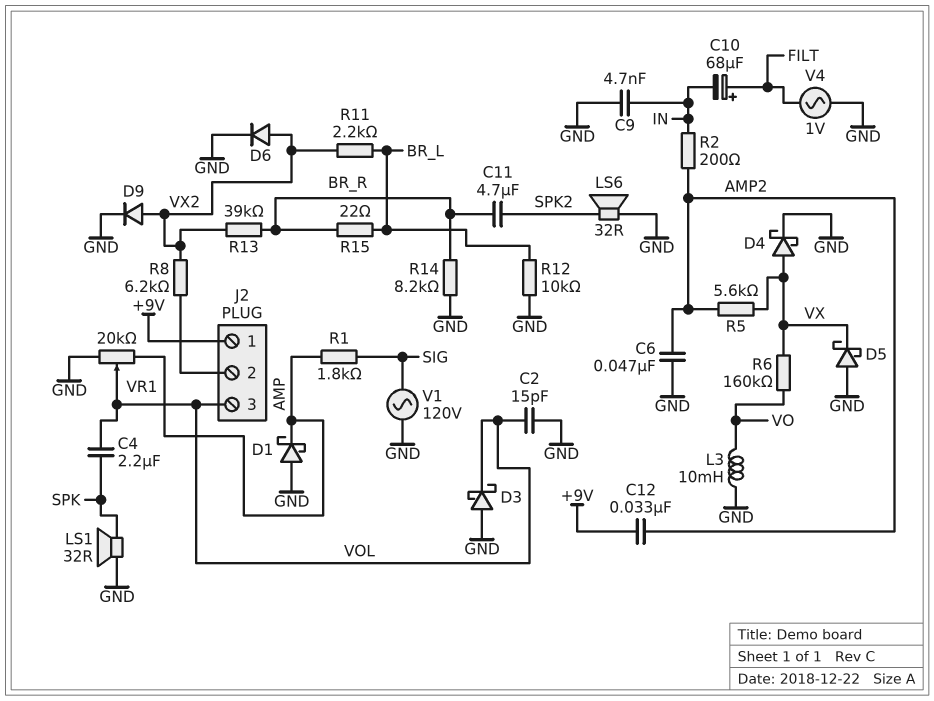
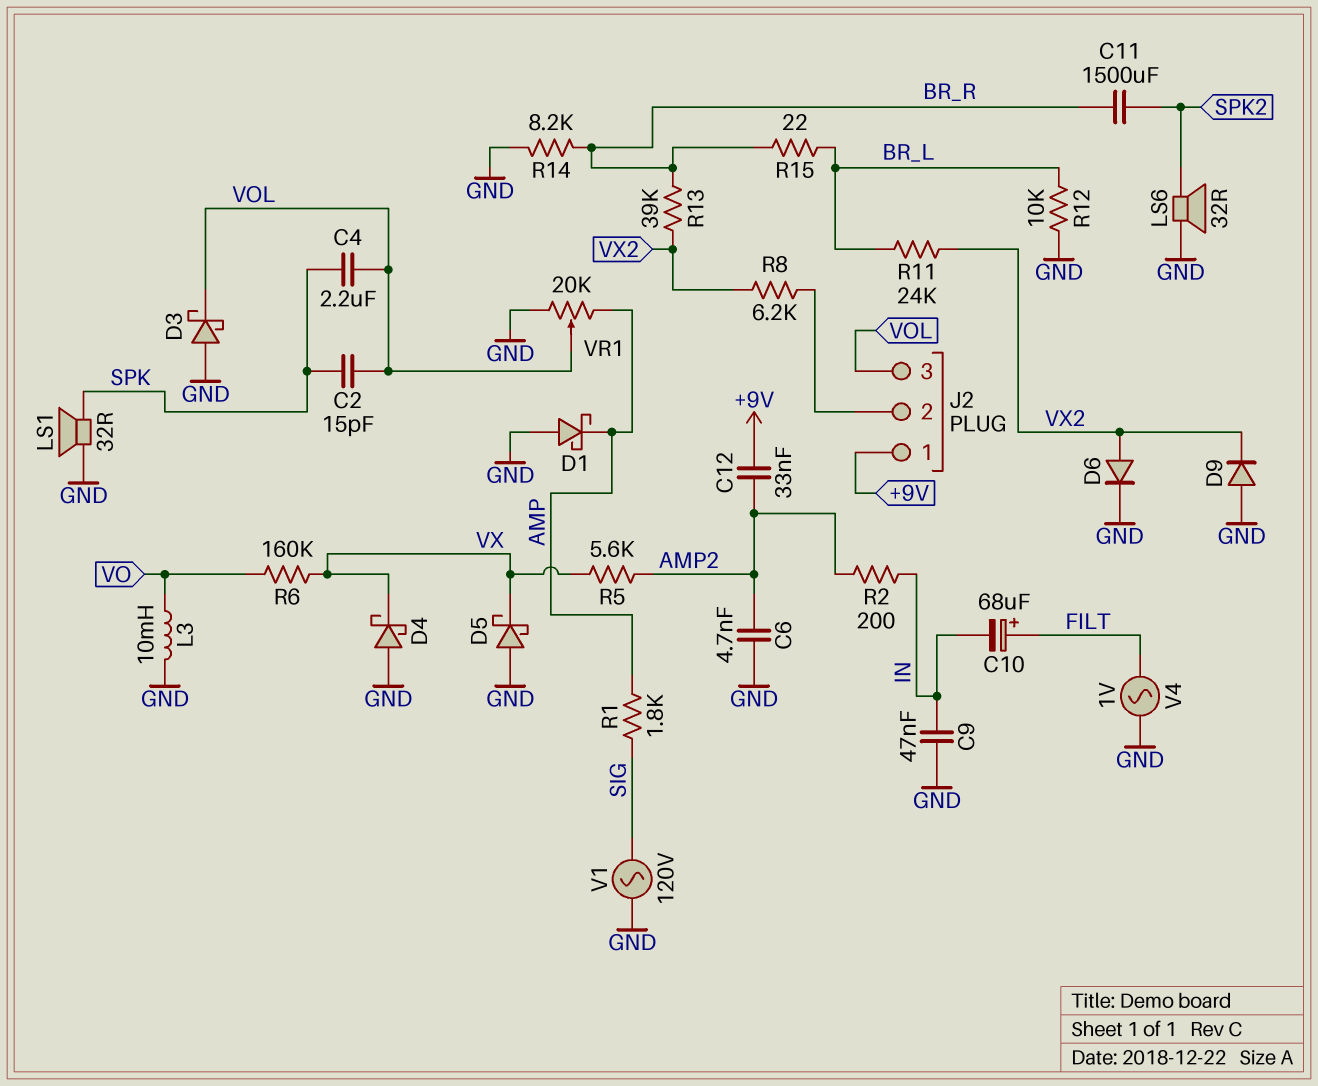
C2: 15pF (GND, VOL) -> 15pF (SPK, VOL)
C6: 47nF (AMP2, GND) -> 4.7nF (AMP2, GND)
C9: 4.7nF (GND, IN) -> 47nF (GND, IN)
C11: 4.7uF (BR_R, SPK2) -> 1500uF (BR_R, SPK2)
D4: schottky (A VX, K GND) -> schottky (A GND, K VX)
D9: diode (A VX2, K GND) -> diode (A GND, K VX2)
R11: 2.2k (BR_L, VX2) -> 24k (BR_L, VX2)

